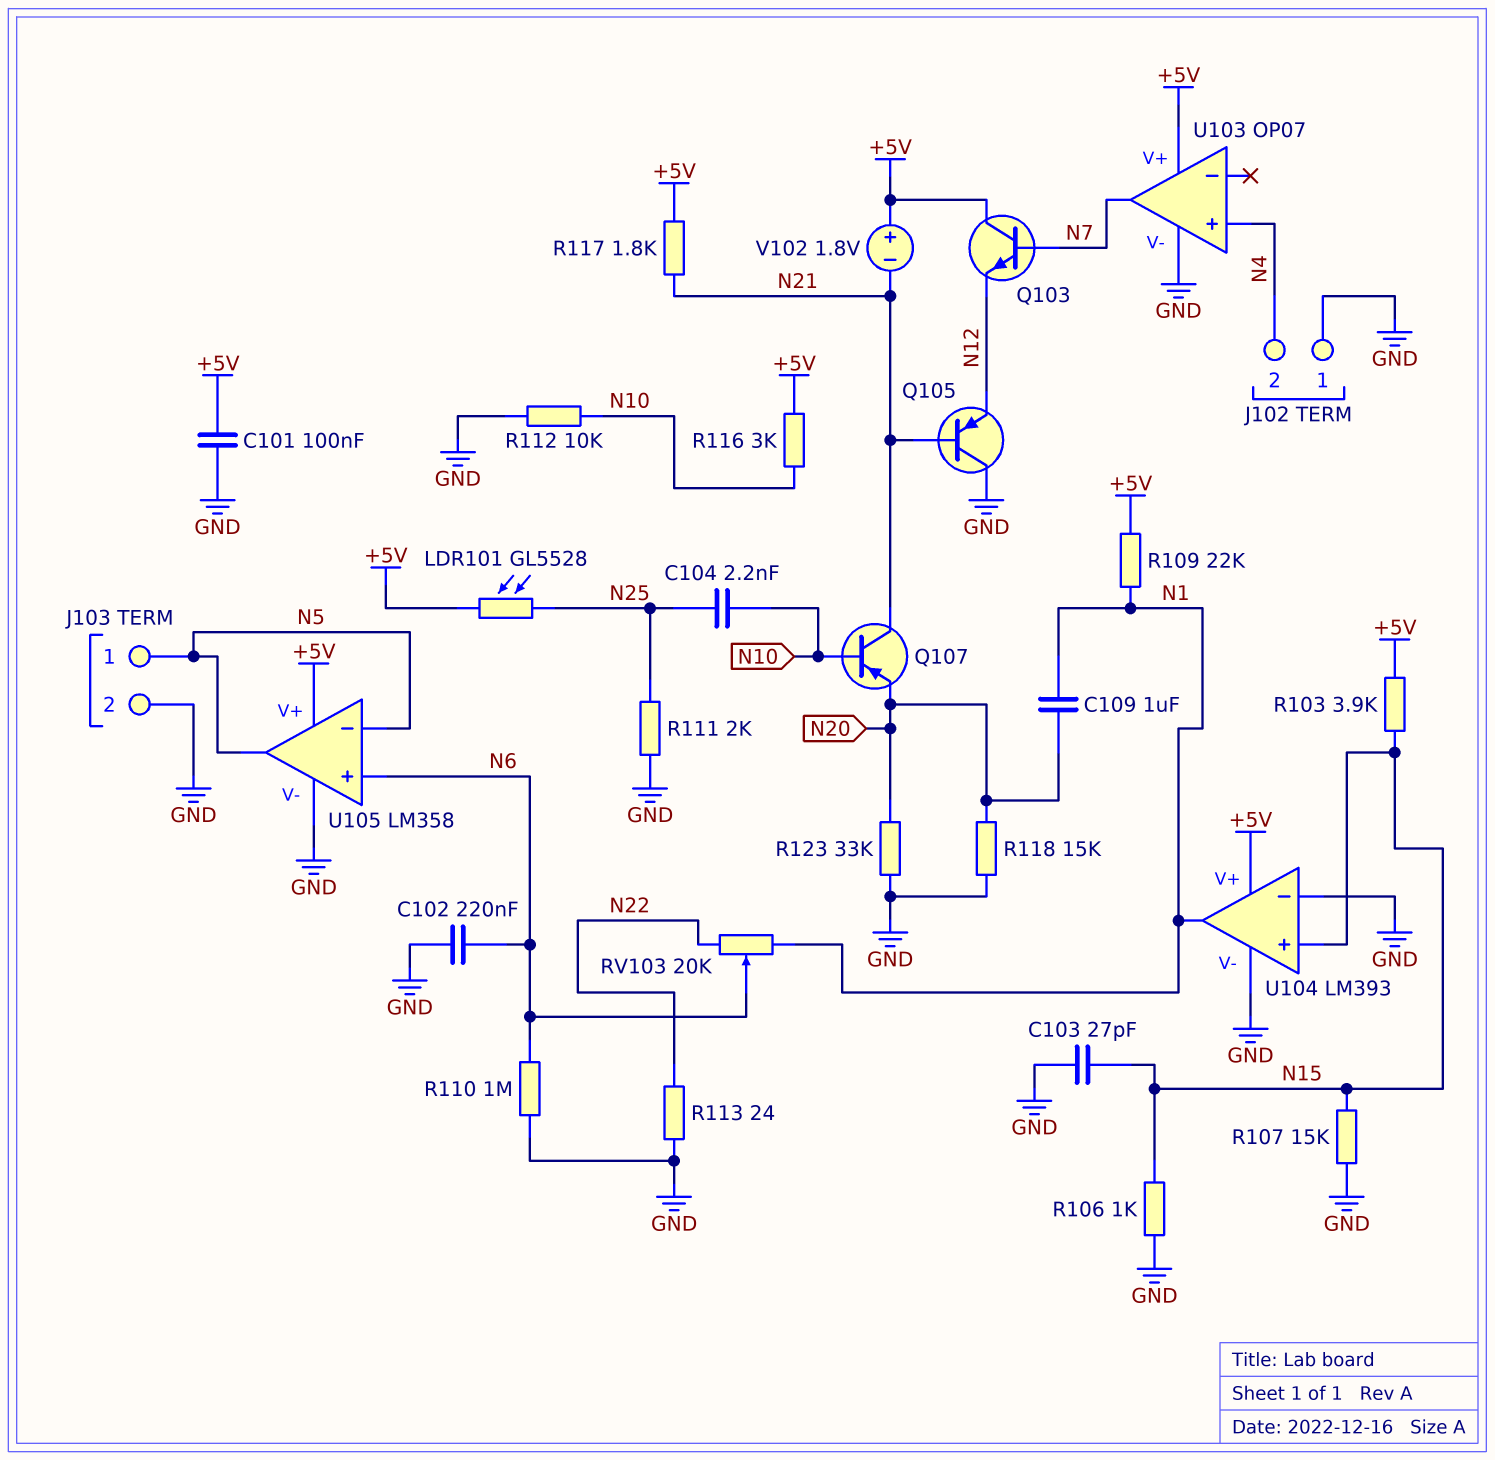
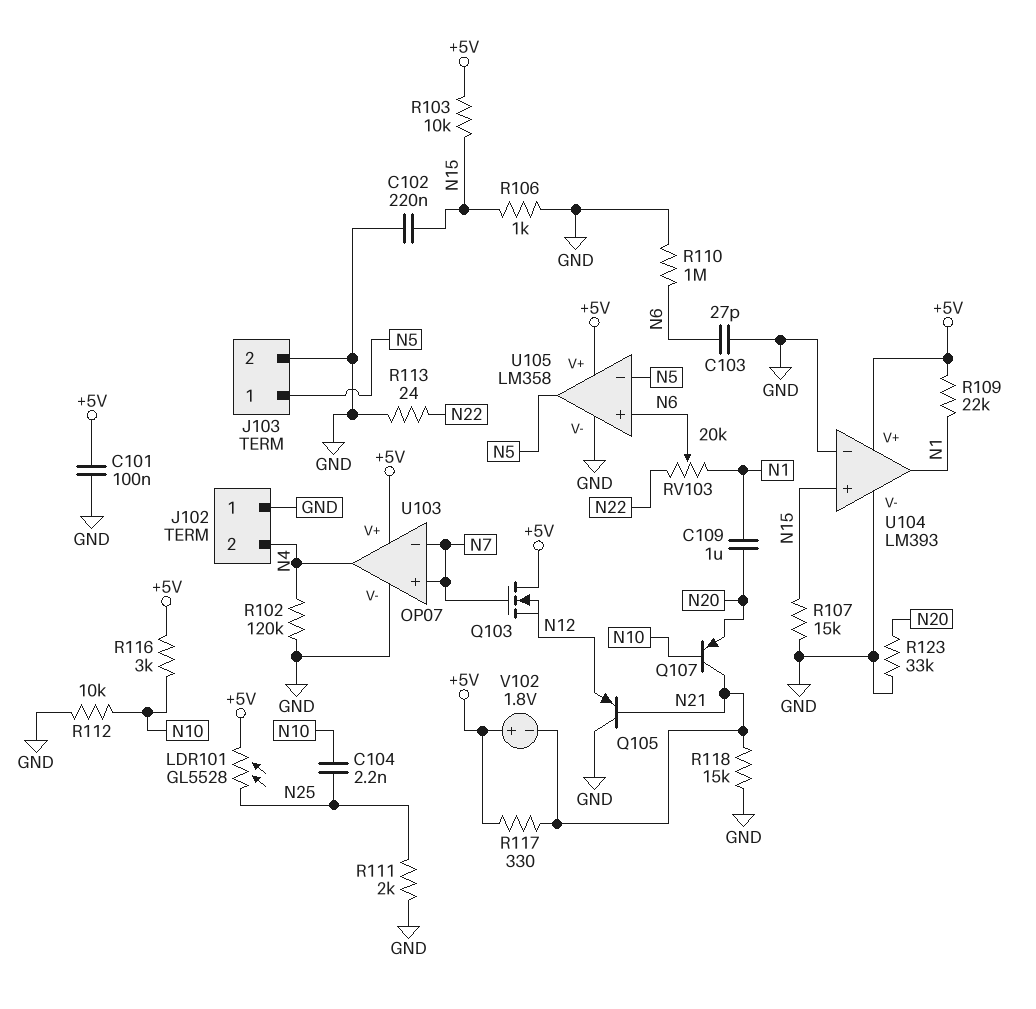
C102: 220nF (GND, N6) -> 220nF (GND, N15)
C103: 27pF (GND, N15) -> 27pF (GND, N6)
Q103: NPN (B N7, C +5V, E N12) -> NMOS (G N7, D +5V, S N12)
R102: none -> 120k (GND, N4)
R103: 3.9k (+5V, N15) -> 10k (+5V, N15)
R117: 1.8k (+5V, N21) -> 330 (+5V, N21)
R118: 15k (GND, N20) -> 15k (GND, N21)
U103 pin in+: N4 -> N7
U103 pin in-: none -> N7
U103 pin out: N7 -> N4

